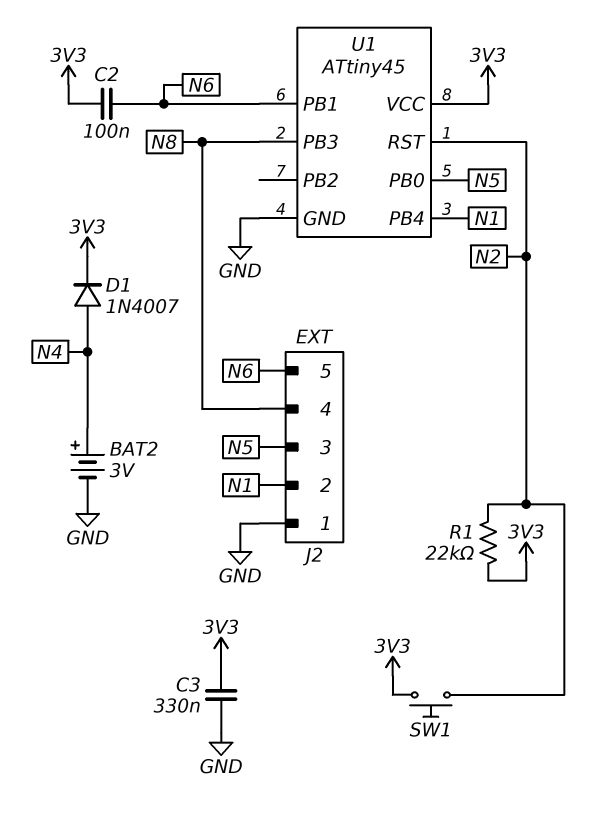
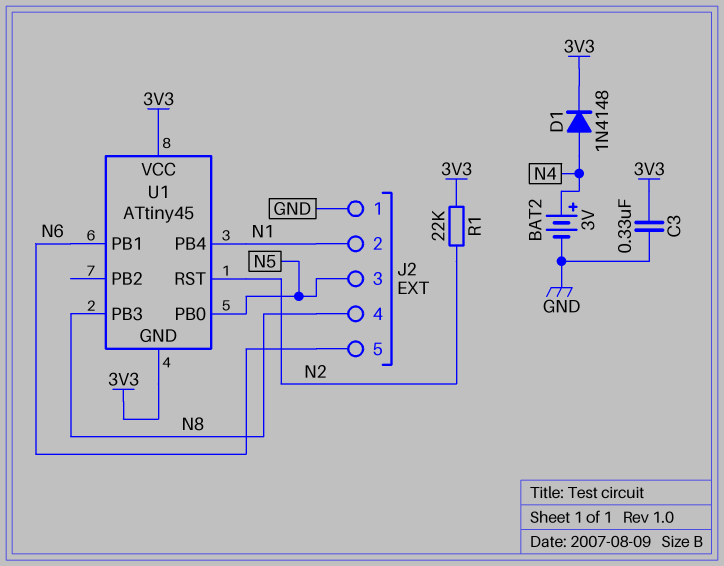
C2: 100nF (3V3, N6) -> none
D1: diode 1N4007 (A N4, K 3V3) -> diode 1N4148 (A N4, K 3V3)
SW1: button (3V3, N2) -> none
U1 pin GND: GND -> 3V3

